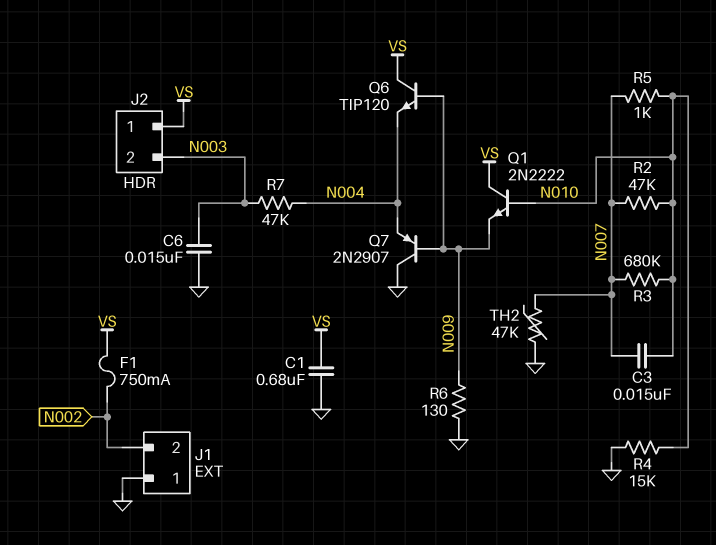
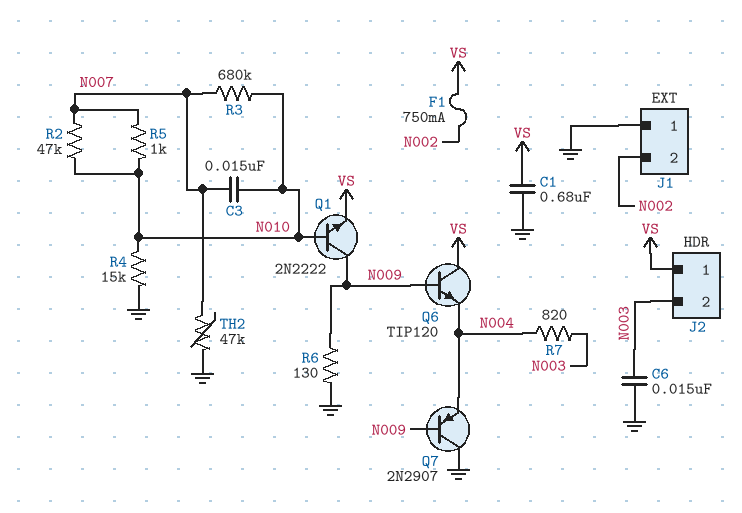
Q1: NPN 2N2222 (B N010, C VS, E N009) -> NPN 2N2222 (B N010, C N009, E VS)
R7: 47k (N003, N004) -> 820 (N003, N004)

